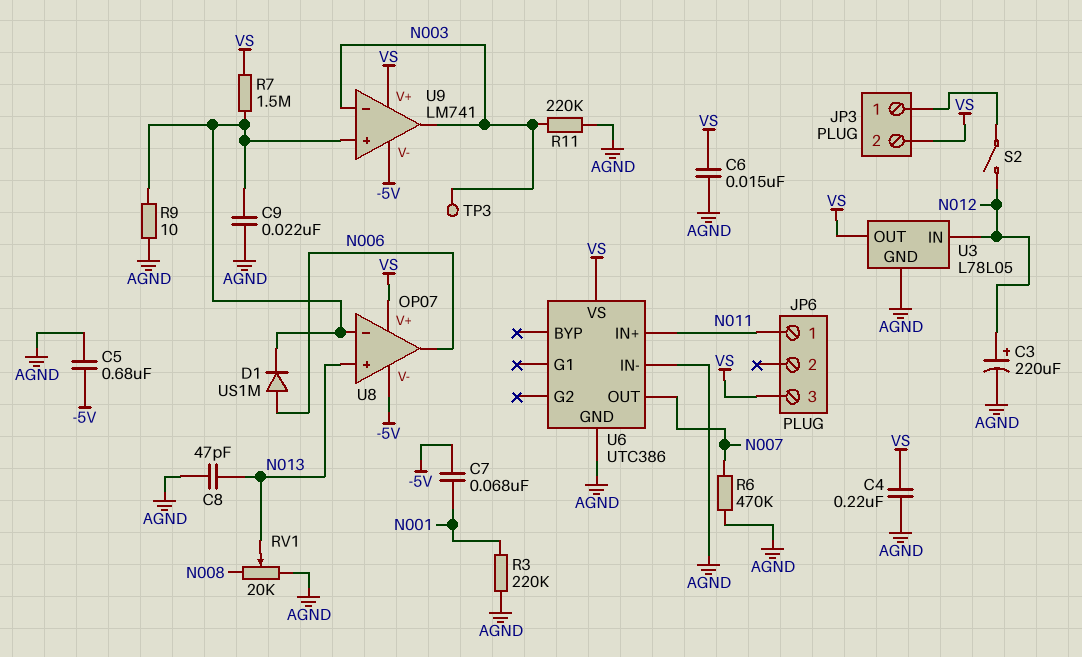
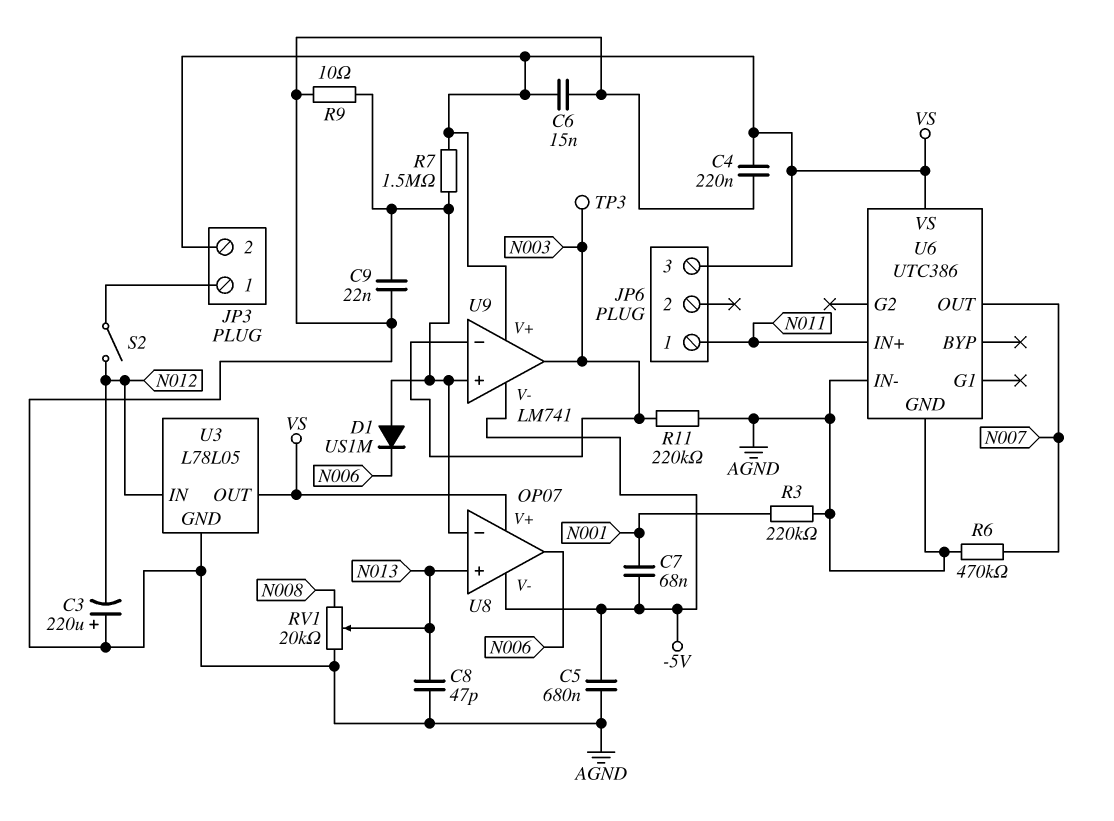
C3: 220uF (plus N012, minus AGND) -> 220uF (plus AGND, minus N012)
D1: diode US1M (A N006, K U8/in-) -> diode US1M (A U8/in-, K N006)

